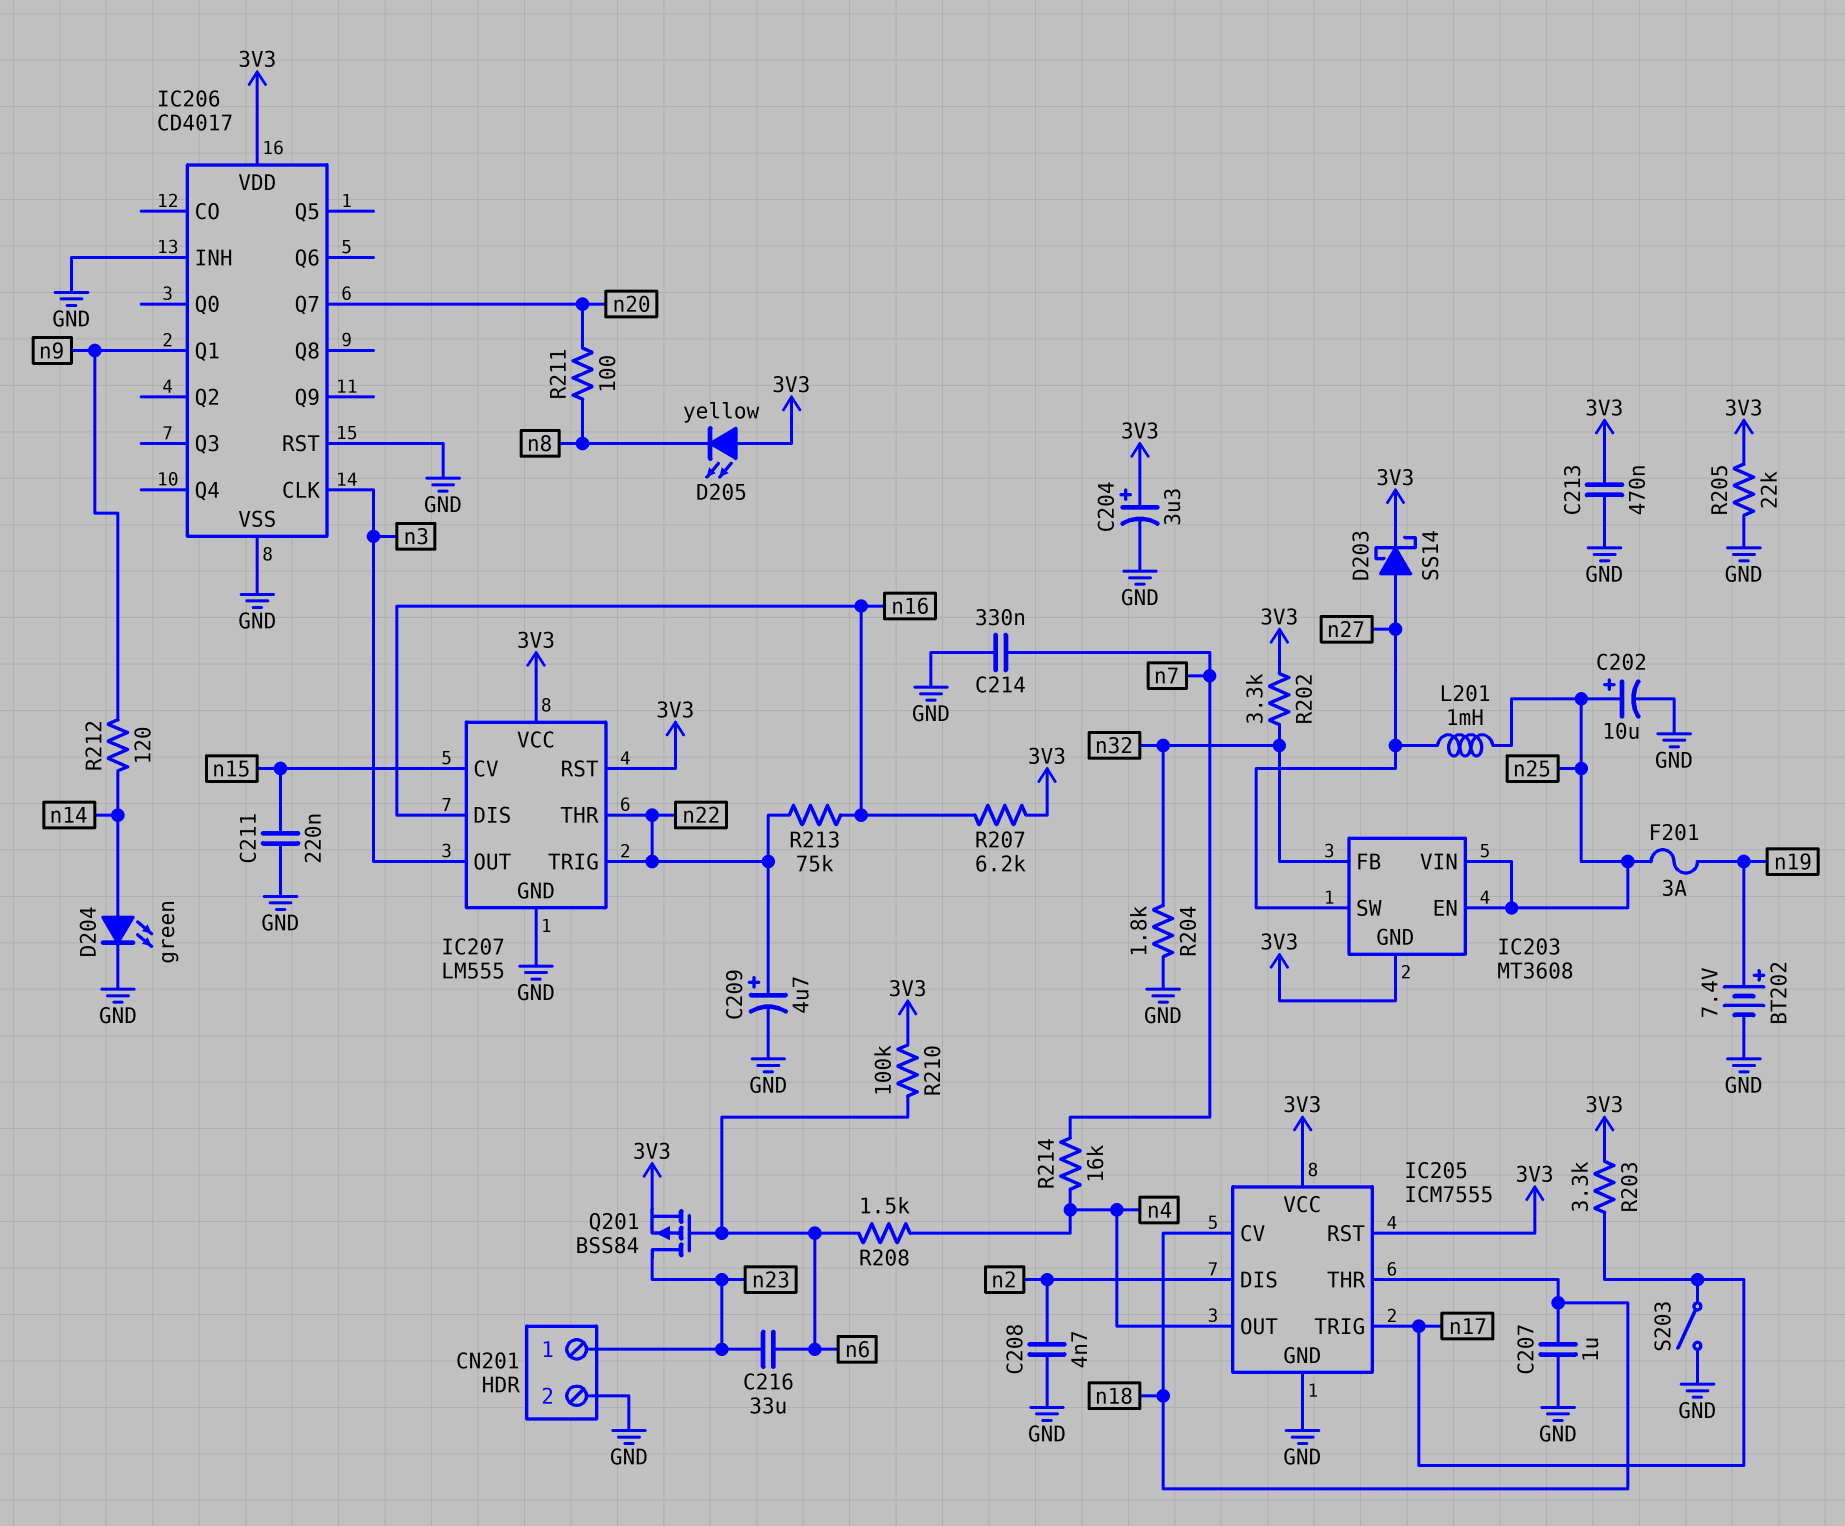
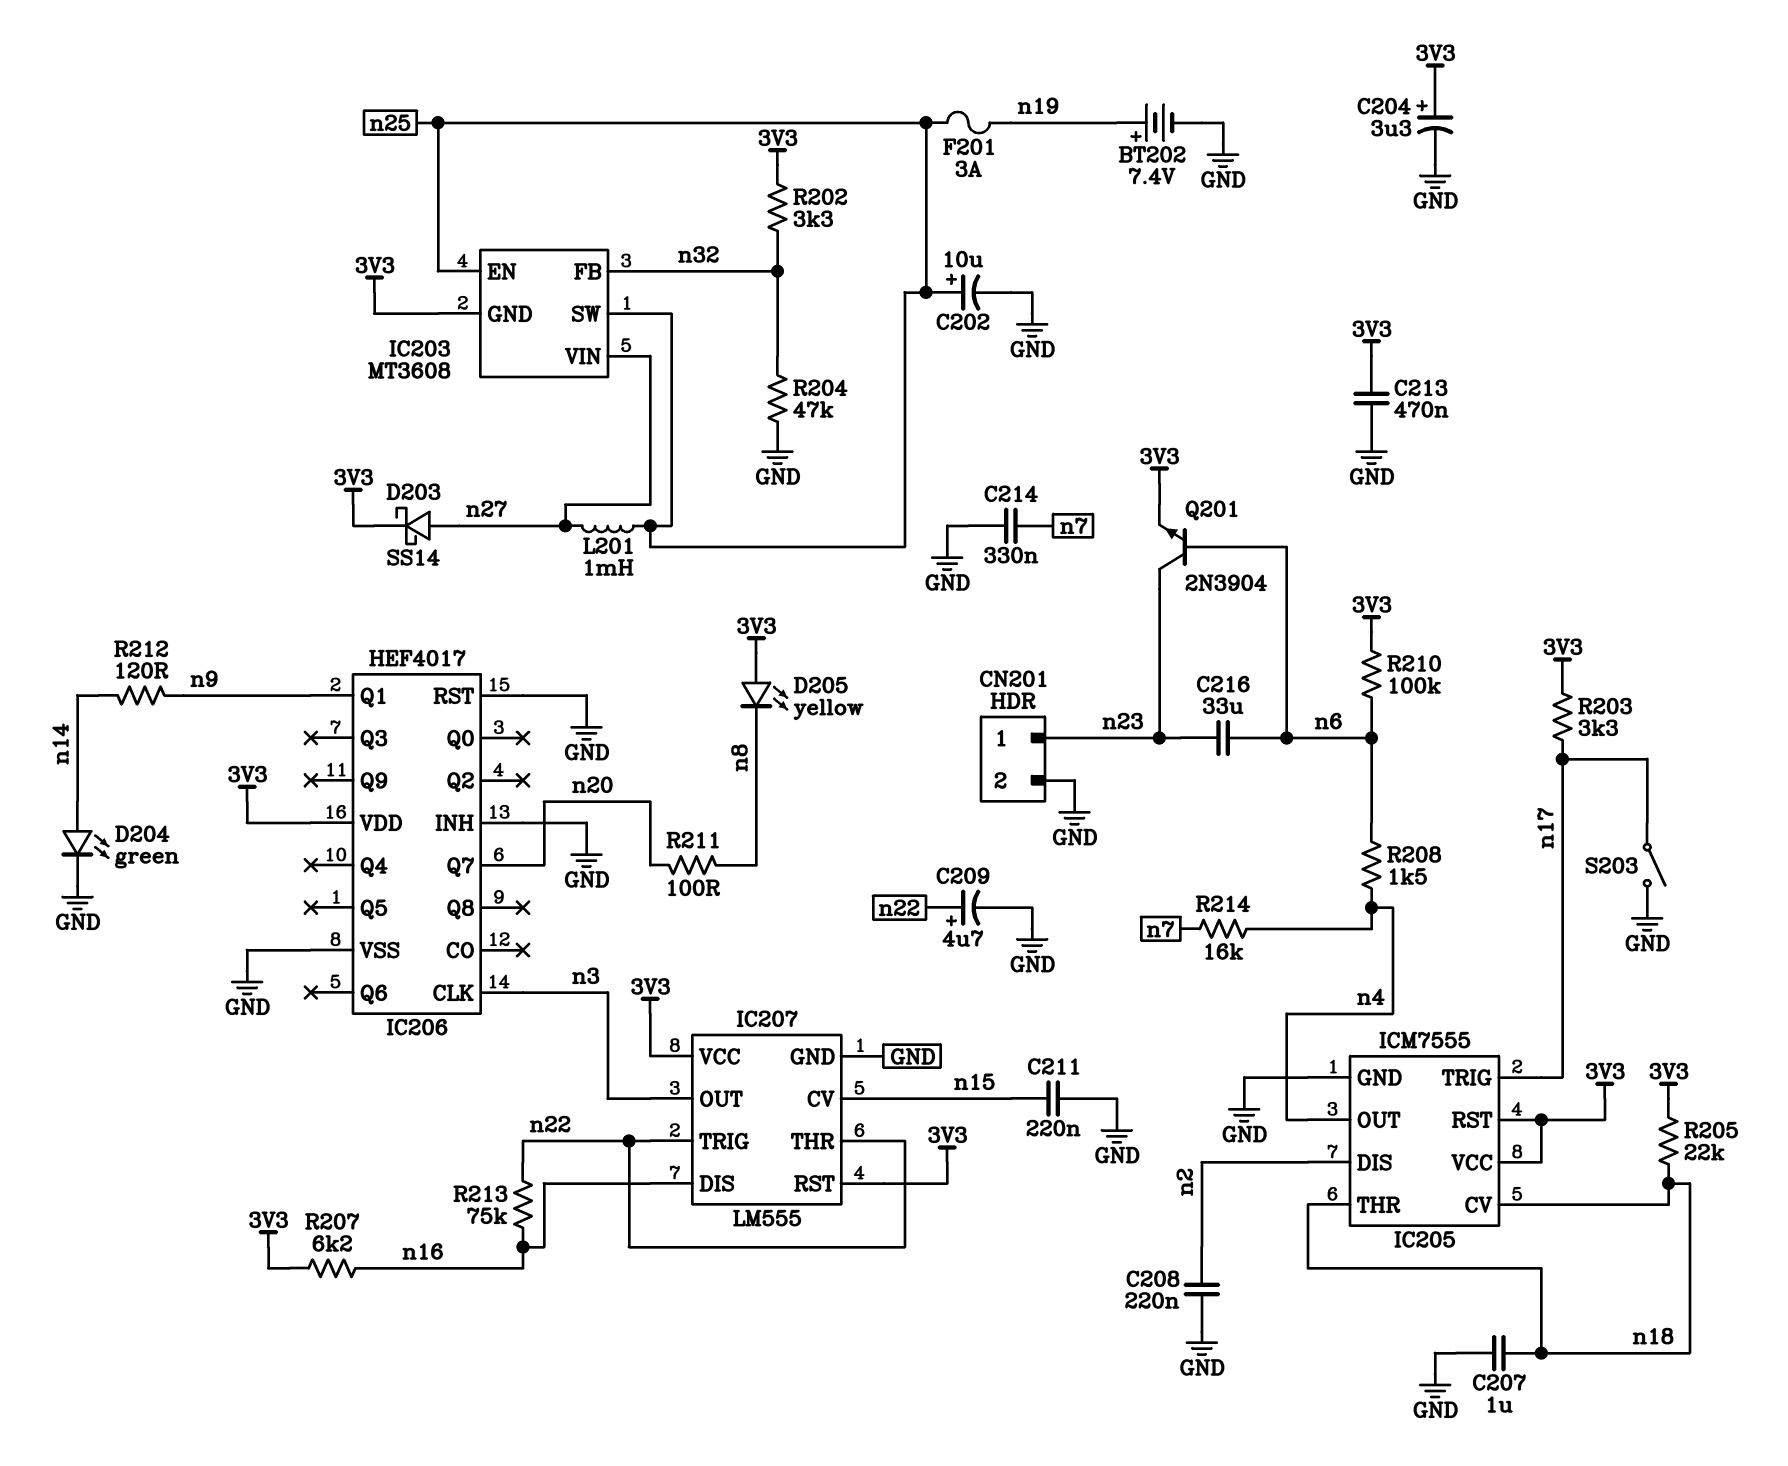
C208: 4.7nF (GND, n2) -> 220nF (GND, n2)
IC203 pin SW: n27 -> n25
IC203 pin VIN: n25 -> n27
IC206: CD4017 -> HEF4017
Q201: PMOS BSS84 (G n6, D n23, S 3V3) -> NPN 2N3904 (B n6, C n23, E 3V3)
R204: 1.8k (GND, n32) -> 47k (GND, n32)
R205: 22k (3V3, GND) -> 22k (3V3, n18)

